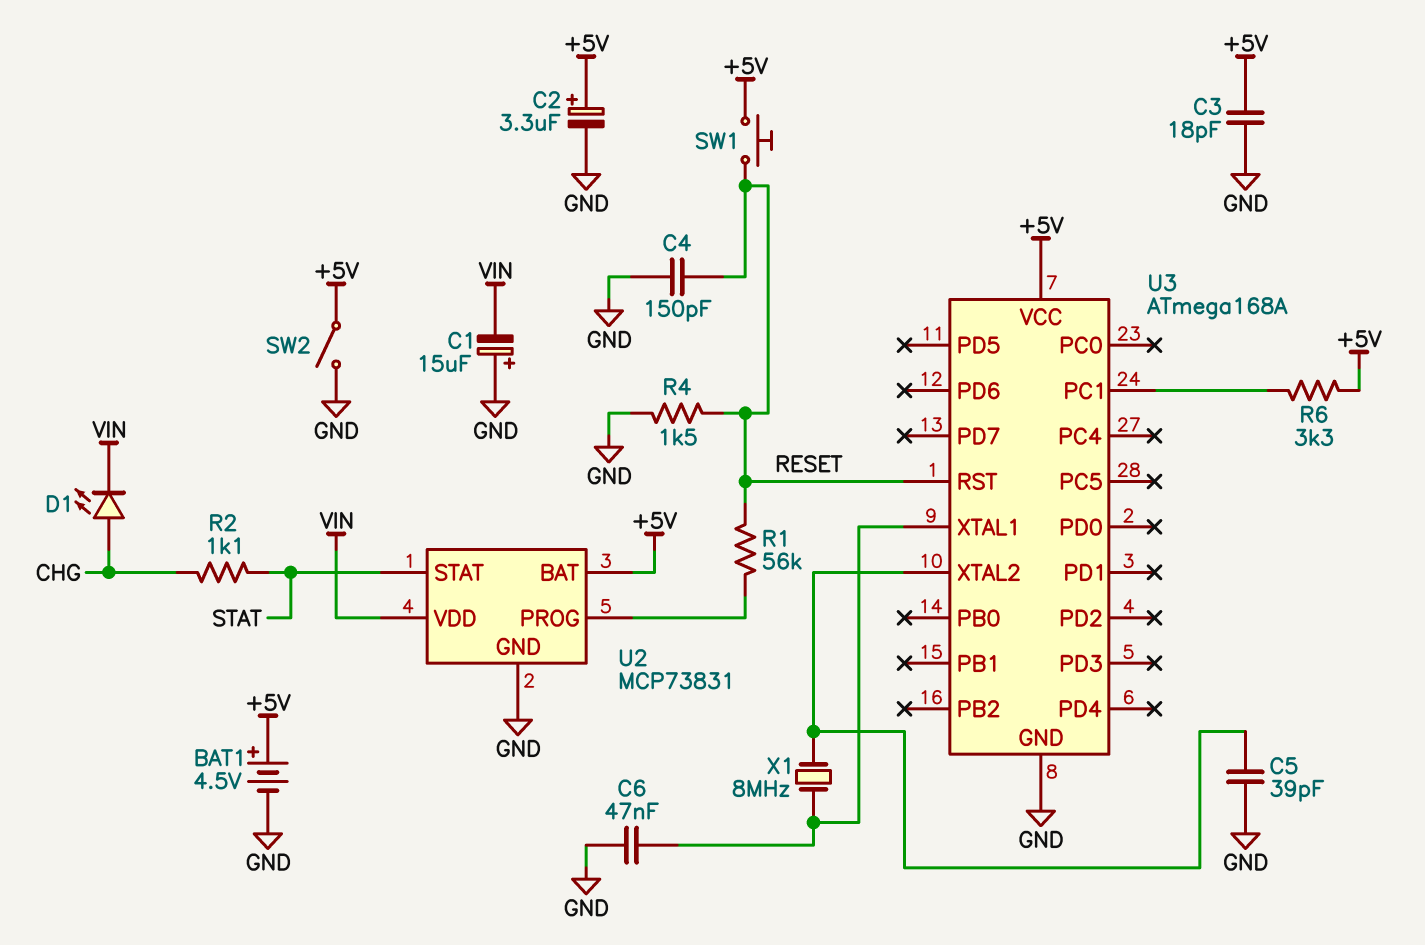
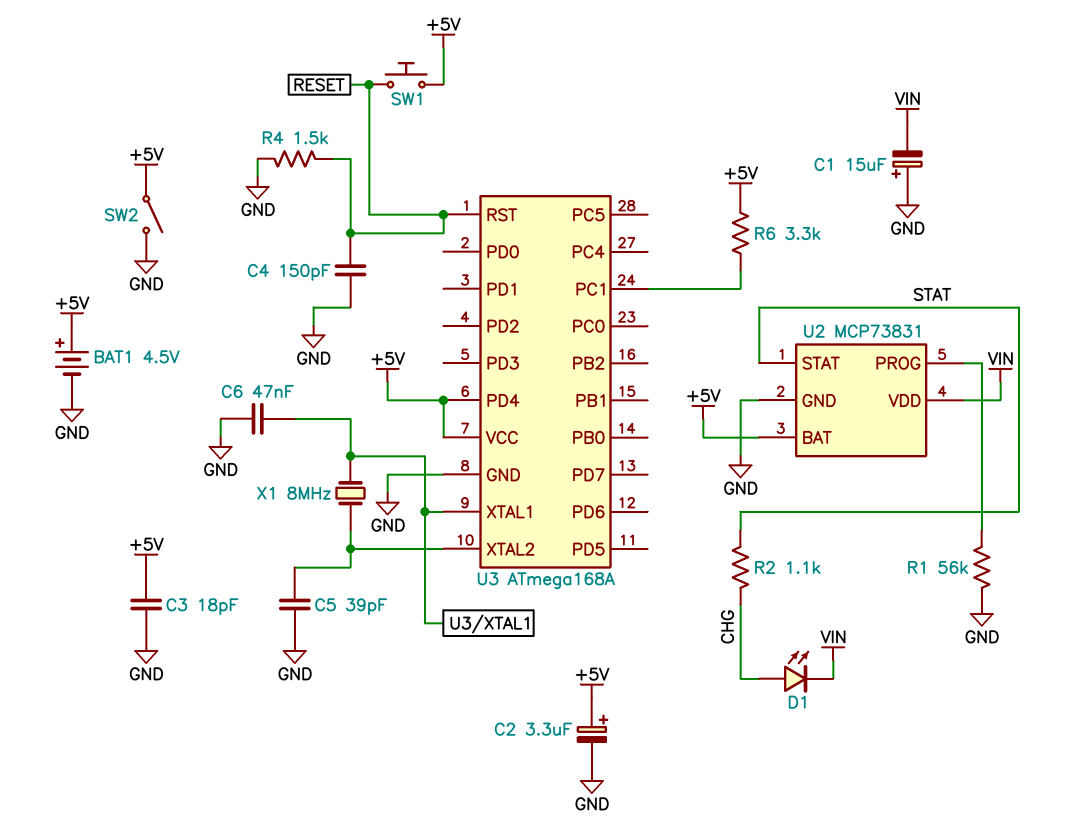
R1: 56k (RESET, U2/PROG) -> 56k (GND, U2/PROG)
U3 pin PD4: none -> +5V

